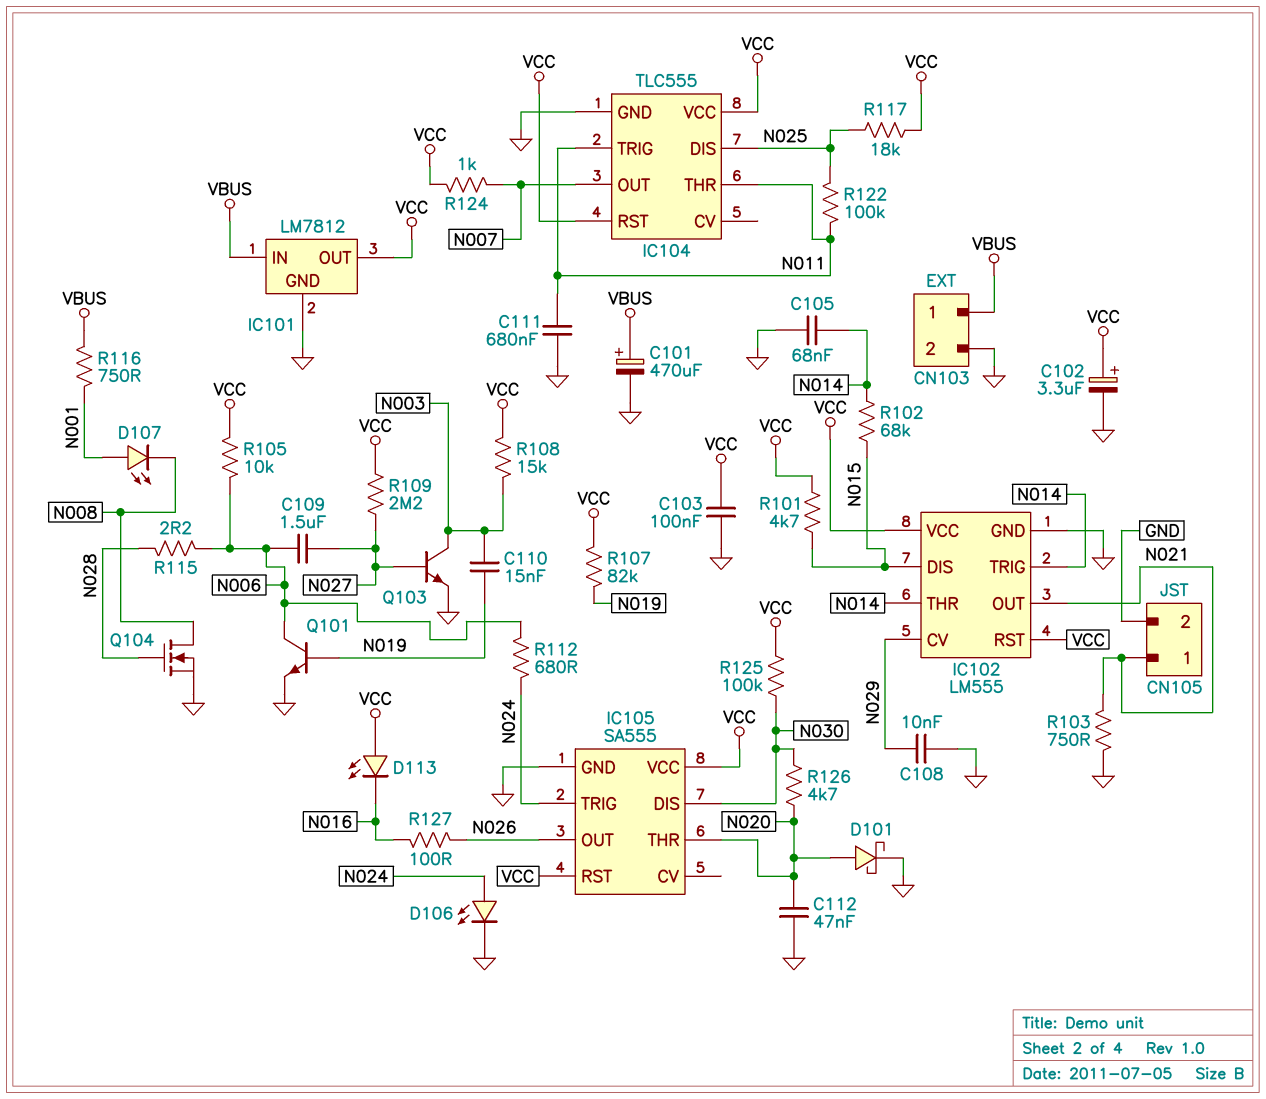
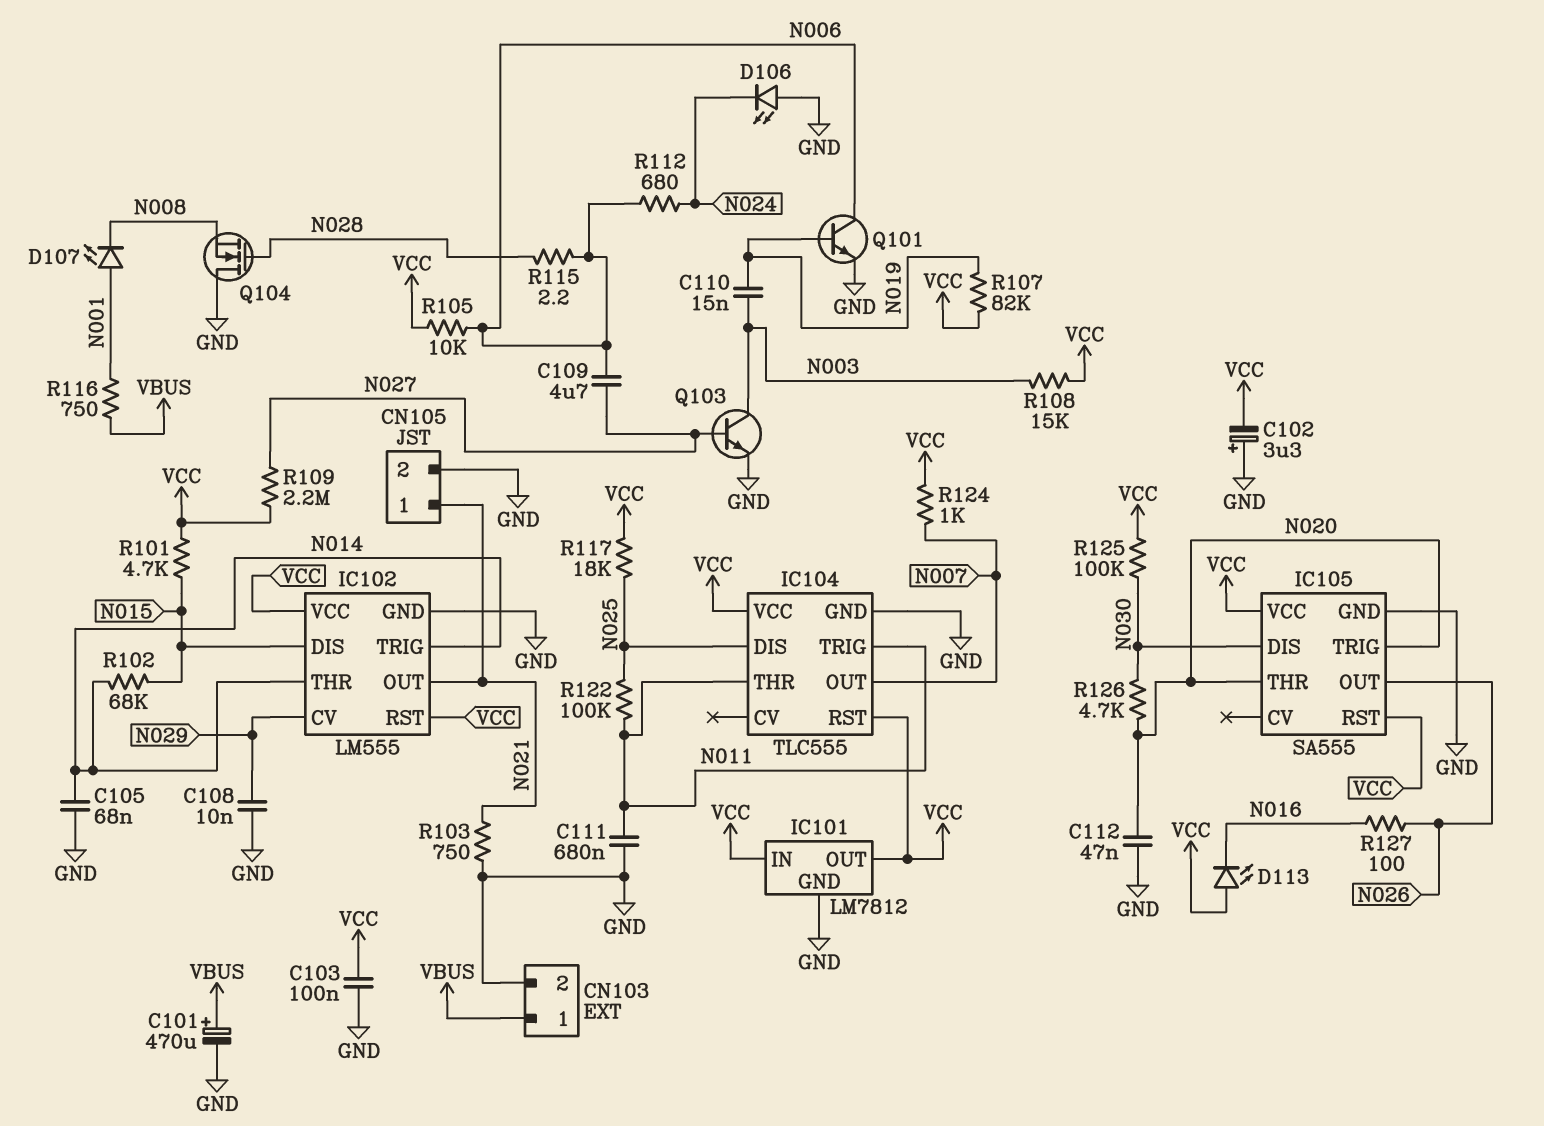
C102: 3.3uF (plus VCC, minus GND) -> 3.3uF (plus GND, minus VCC)
C109: 1.5uF (N006, N027) -> 4.7uF (N006, N027)
D101: schottky (A N020, K GND) -> none
D106: LED (A N024, K GND) -> LED (A GND, K N024)
IC101 pin IN: VBUS -> VCC
IC105 pin TRIG: N024 -> N020
Q104: NMOS (G N028, D N008, S GND) -> NMOS (G N028, D GND, S N008)

